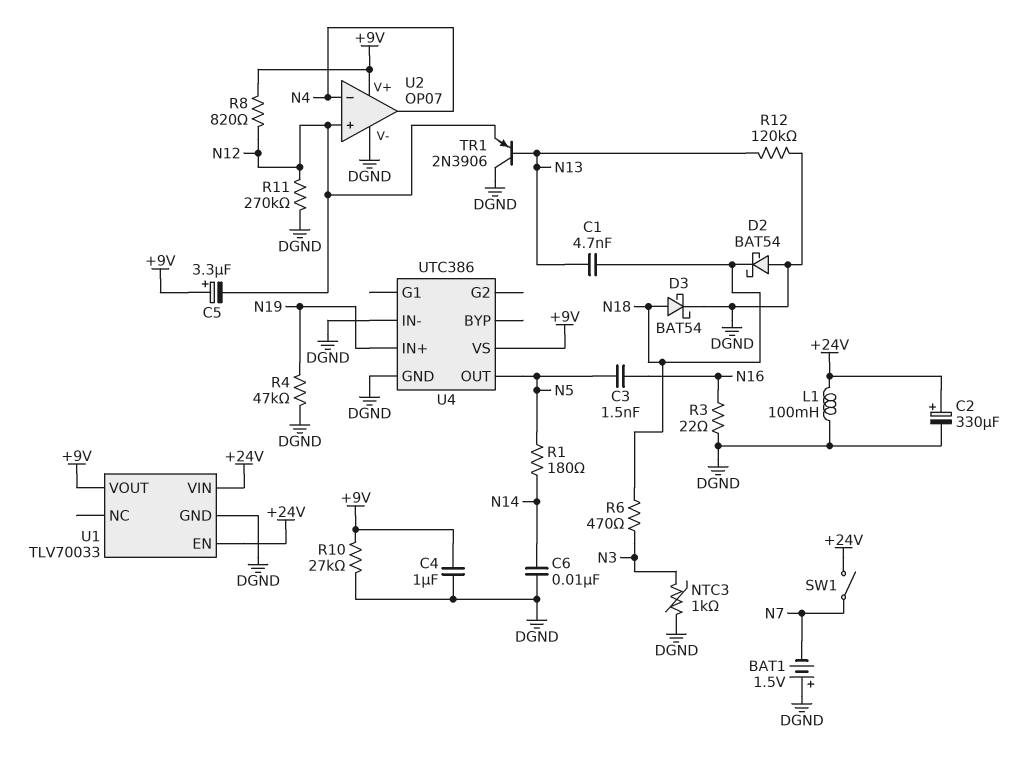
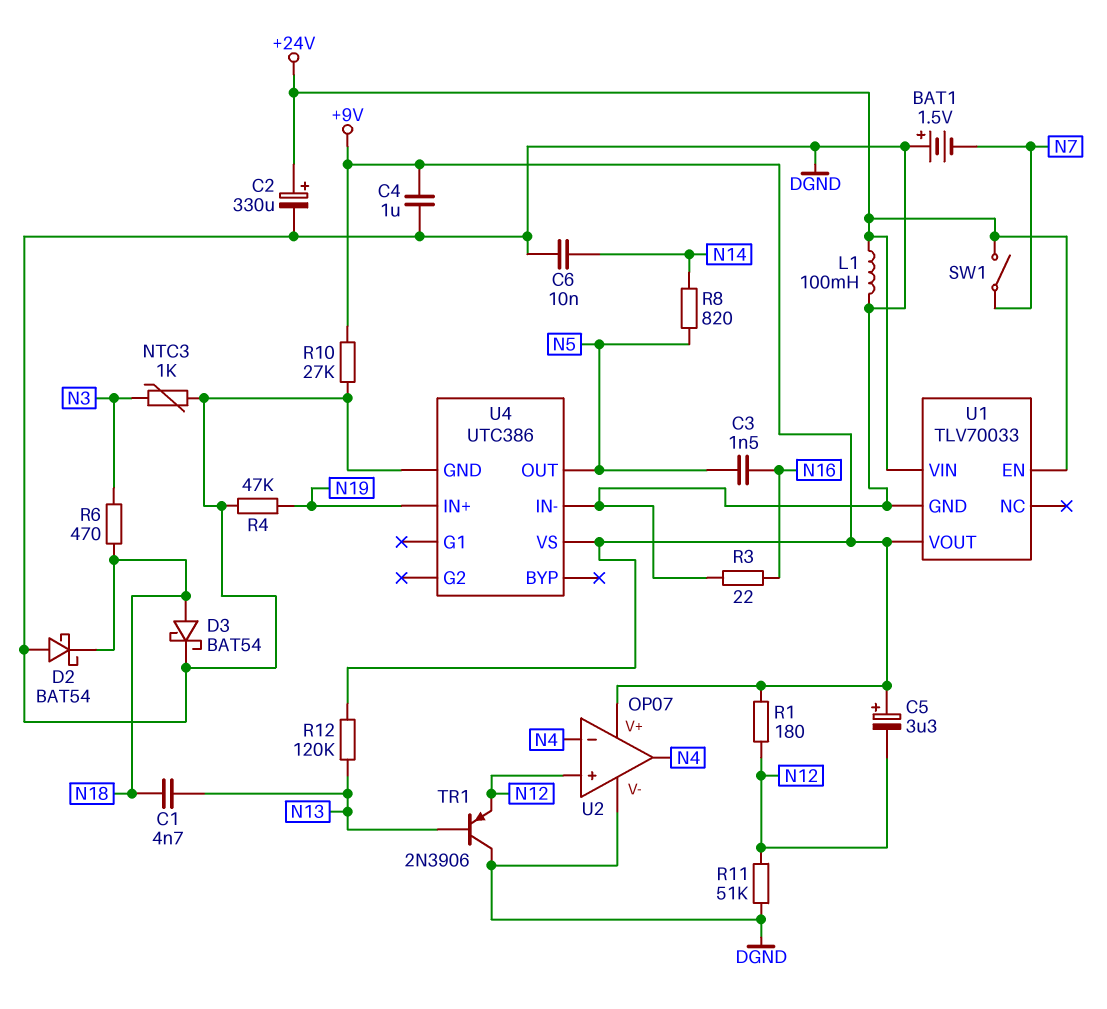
R1: 180 (N5, N14) -> 180 (+9V, N12)
R8: 820 (+9V, N12) -> 820 (N5, N14)
R11: 270k (DGND, N12) -> 51k (DGND, N12)
R12: 120k (DGND, N13) -> 120k (+9V, N13)

